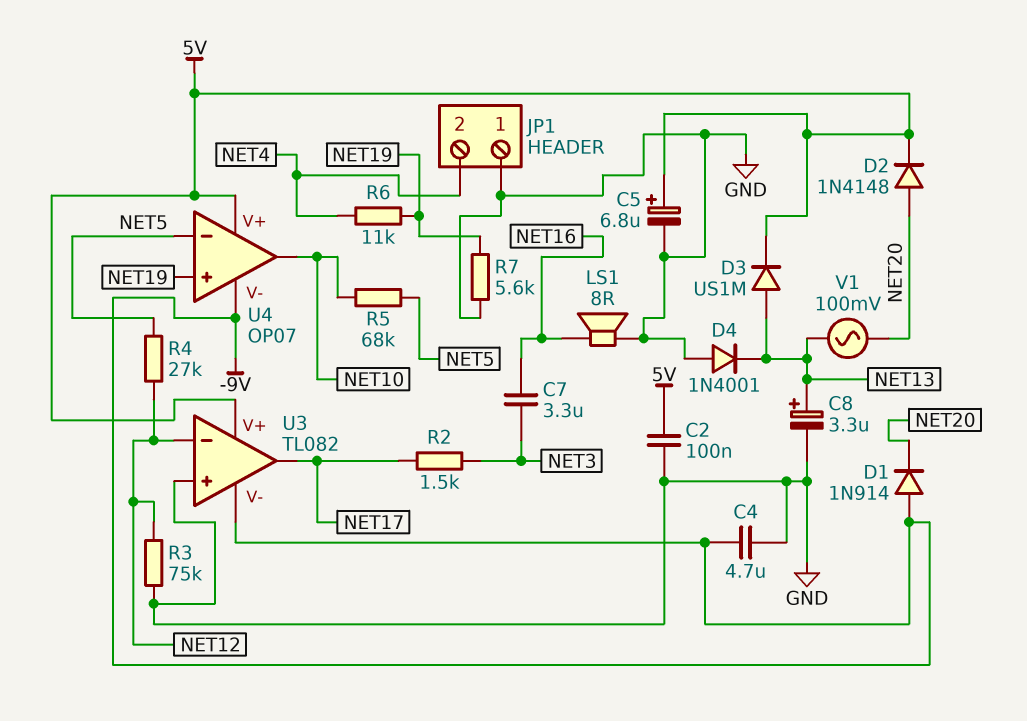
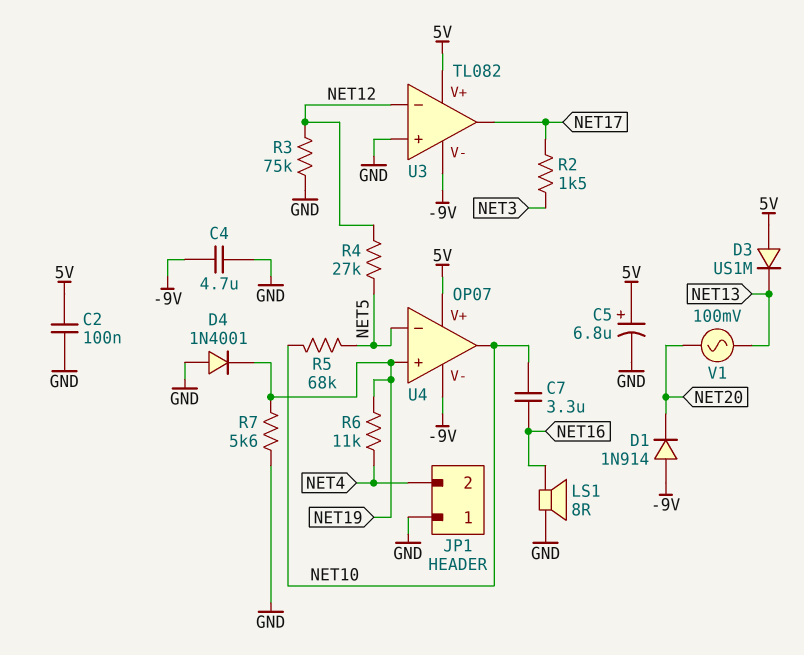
C7: 3.3uF (NET3, NET16) -> 3.3uF (NET10, NET16)
C8: 3.3uF (plus NET13, minus GND) -> none
D2: diode 1N4148 (A NET20, K 5V) -> none
D3: diode US1M (A NET13, K 5V) -> diode US1M (A 5V, K NET13)
D4: diode 1N4001 (A GND, K NET13) -> diode 1N4001 (A GND, K NET19)

